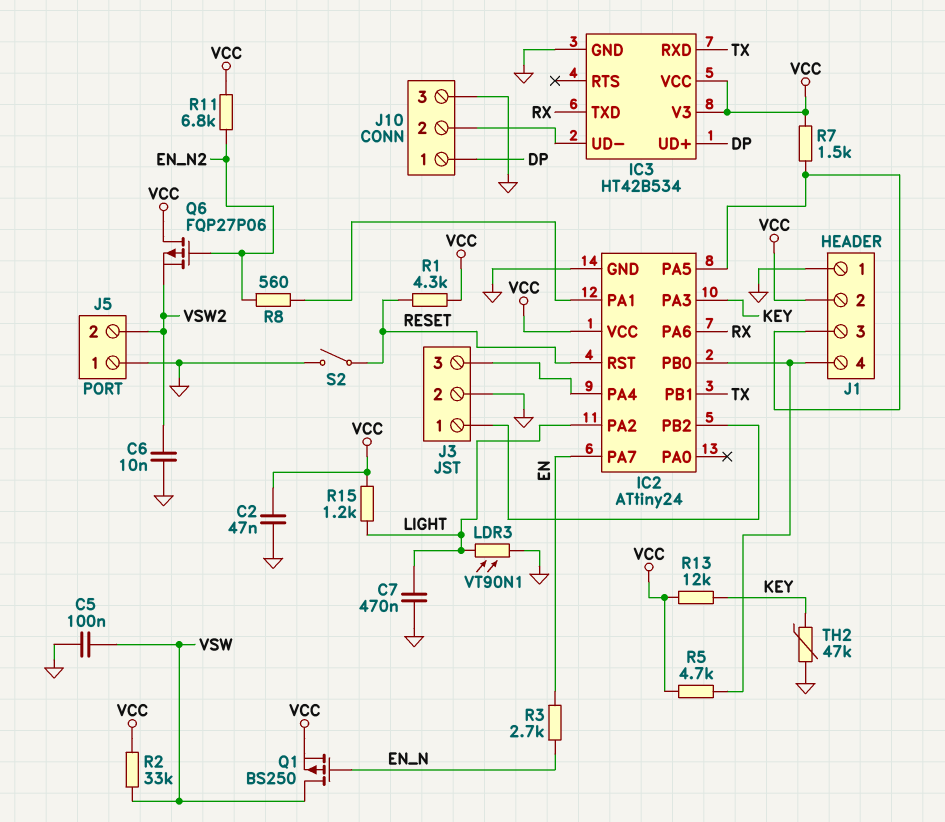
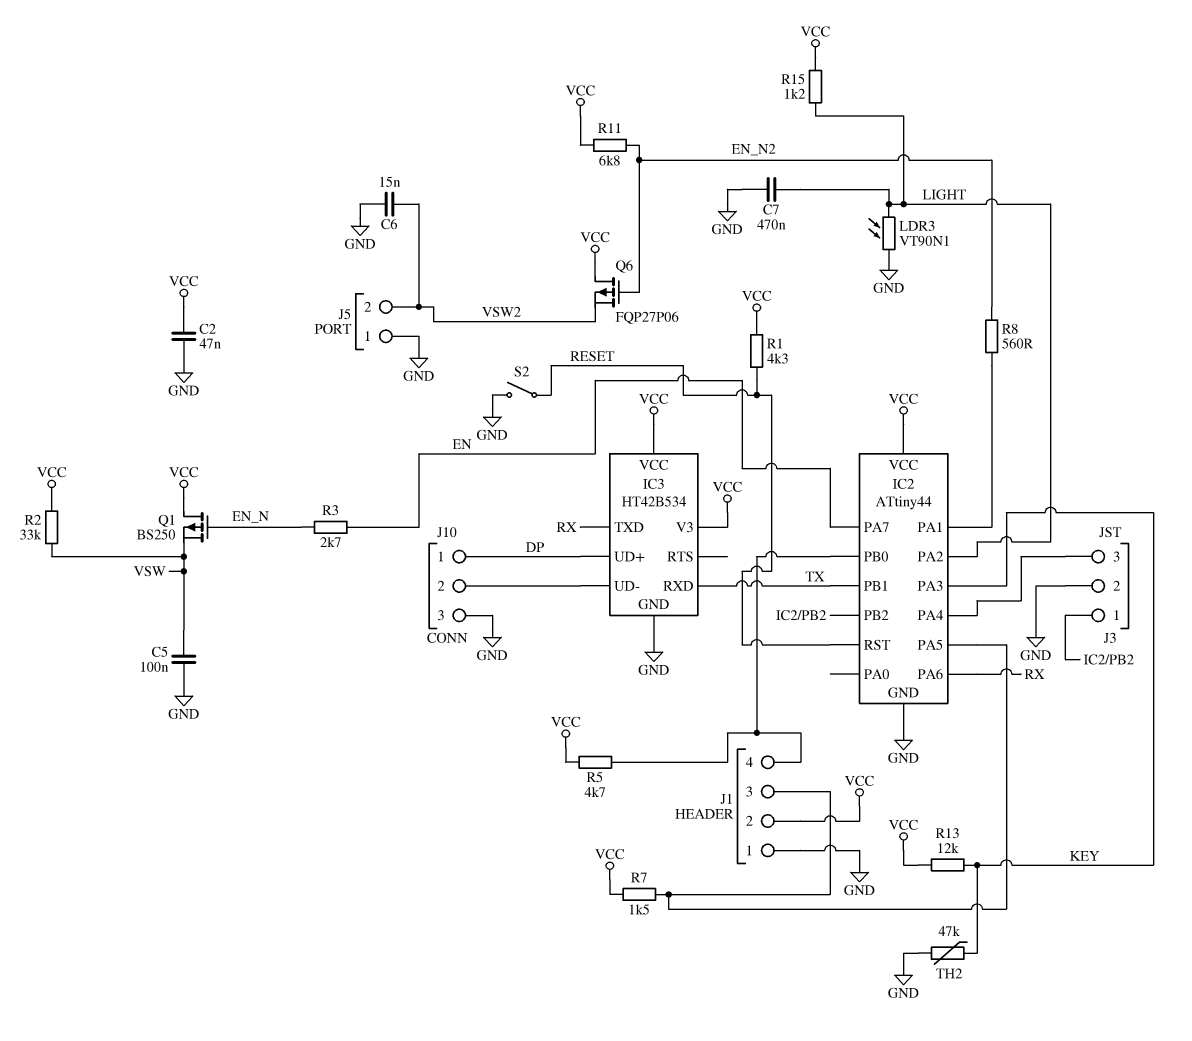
C6: 10nF (GND, VSW2) -> 15nF (GND, VSW2)
IC2: ATtiny24 -> ATtiny44
Q1: PMOS BS250 (G EN_N, D VSW, S VCC) -> PMOS BS250 (G EN_N, D VCC, S VSW)

